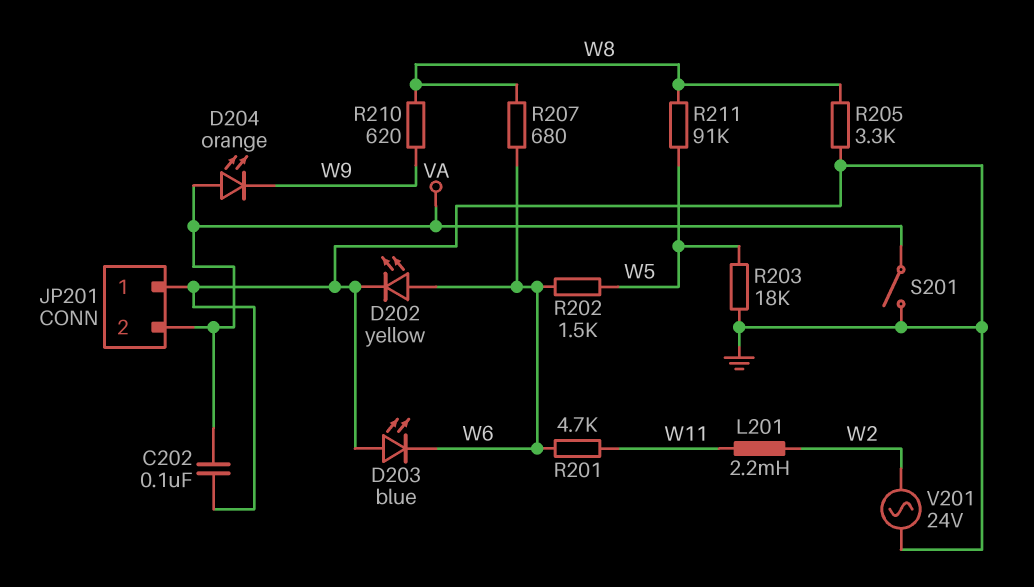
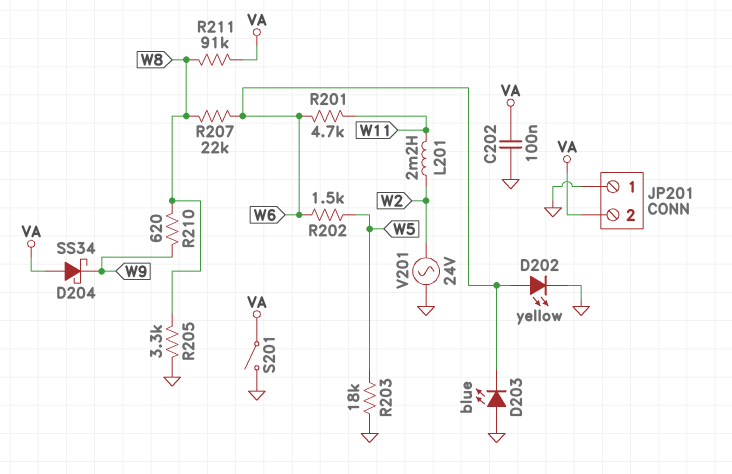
D204: LED orange (A VA, K W9) -> schottky SS34 (A VA, K W9)
R207: 680 (W6, W8) -> 22k (W6, W8)
R211: 91k (W5, W8) -> 91k (VA, W8)

